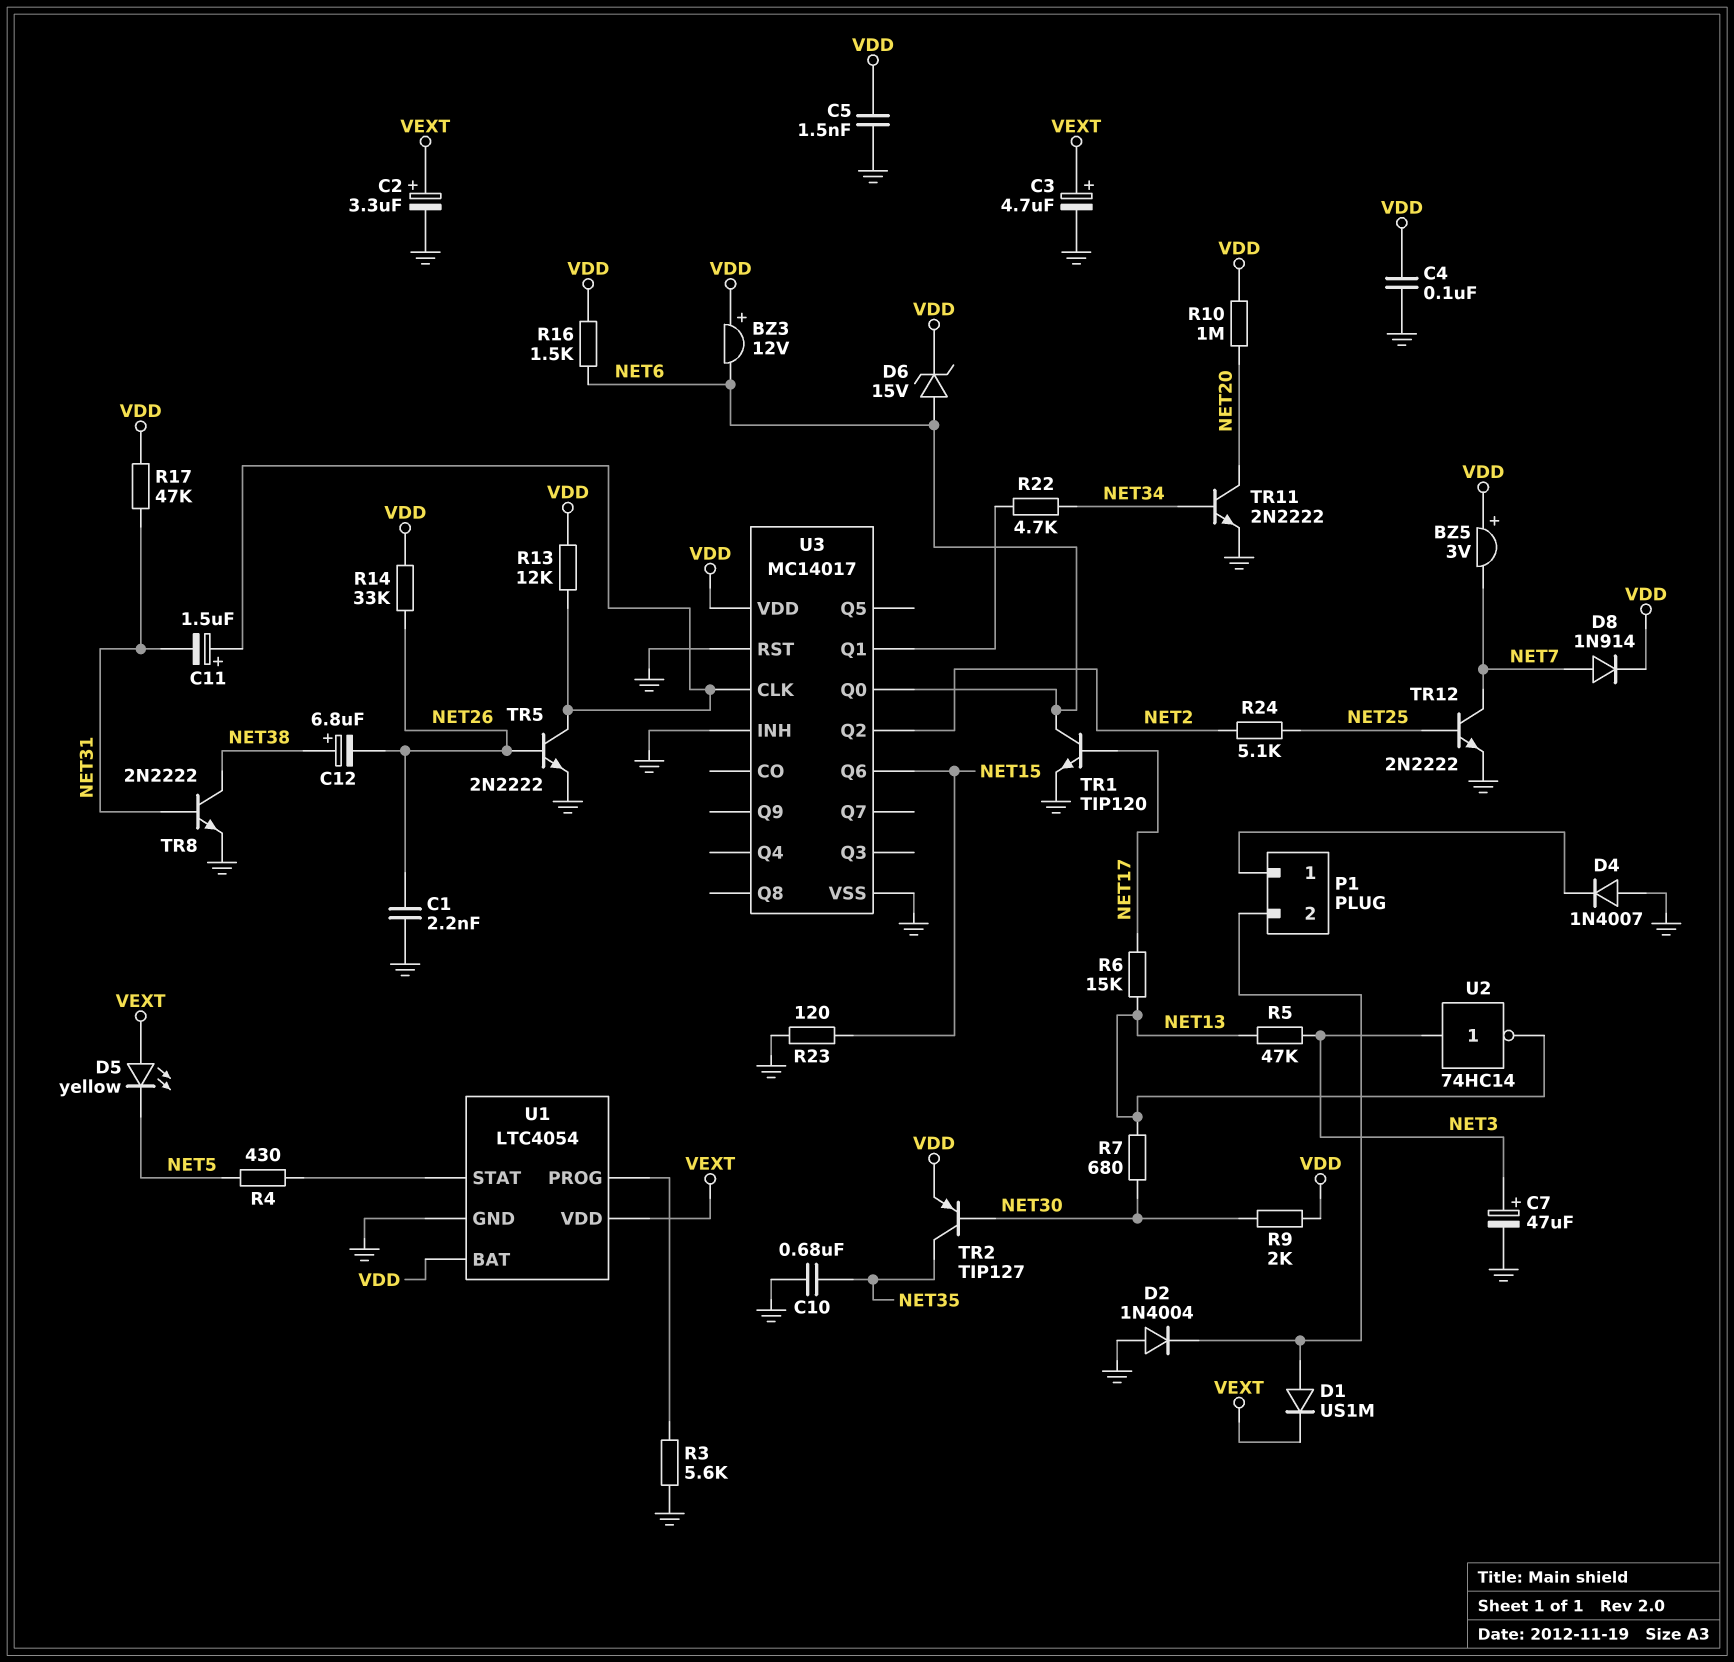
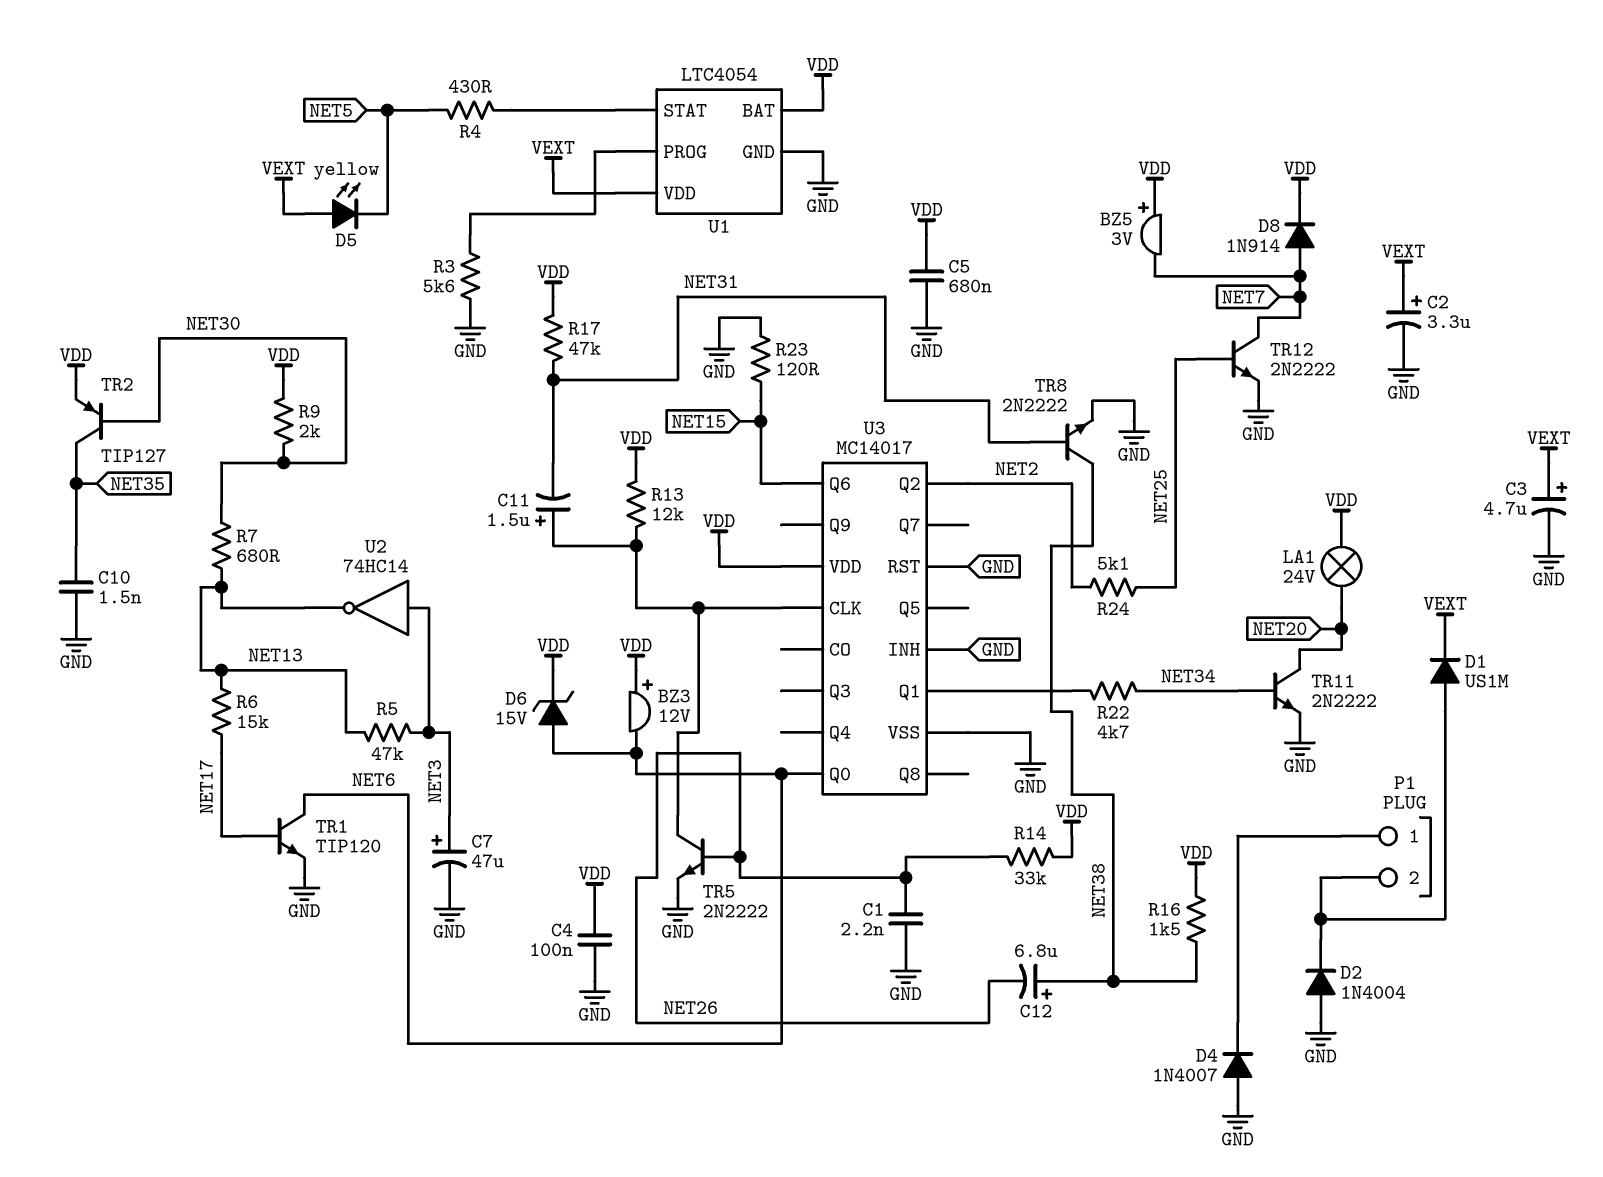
C5: 1.5nF (GND, VDD) -> 680nF (GND, VDD)
C10: 680nF (GND, NET35) -> 1.5nF (GND, NET35)
LA1: none -> lamp 24V (NET20, VDD)
R10: 1M (NET20, VDD) -> none
R16: 1.5k (NET6, VDD) -> 1.5k (NET38, VDD)

